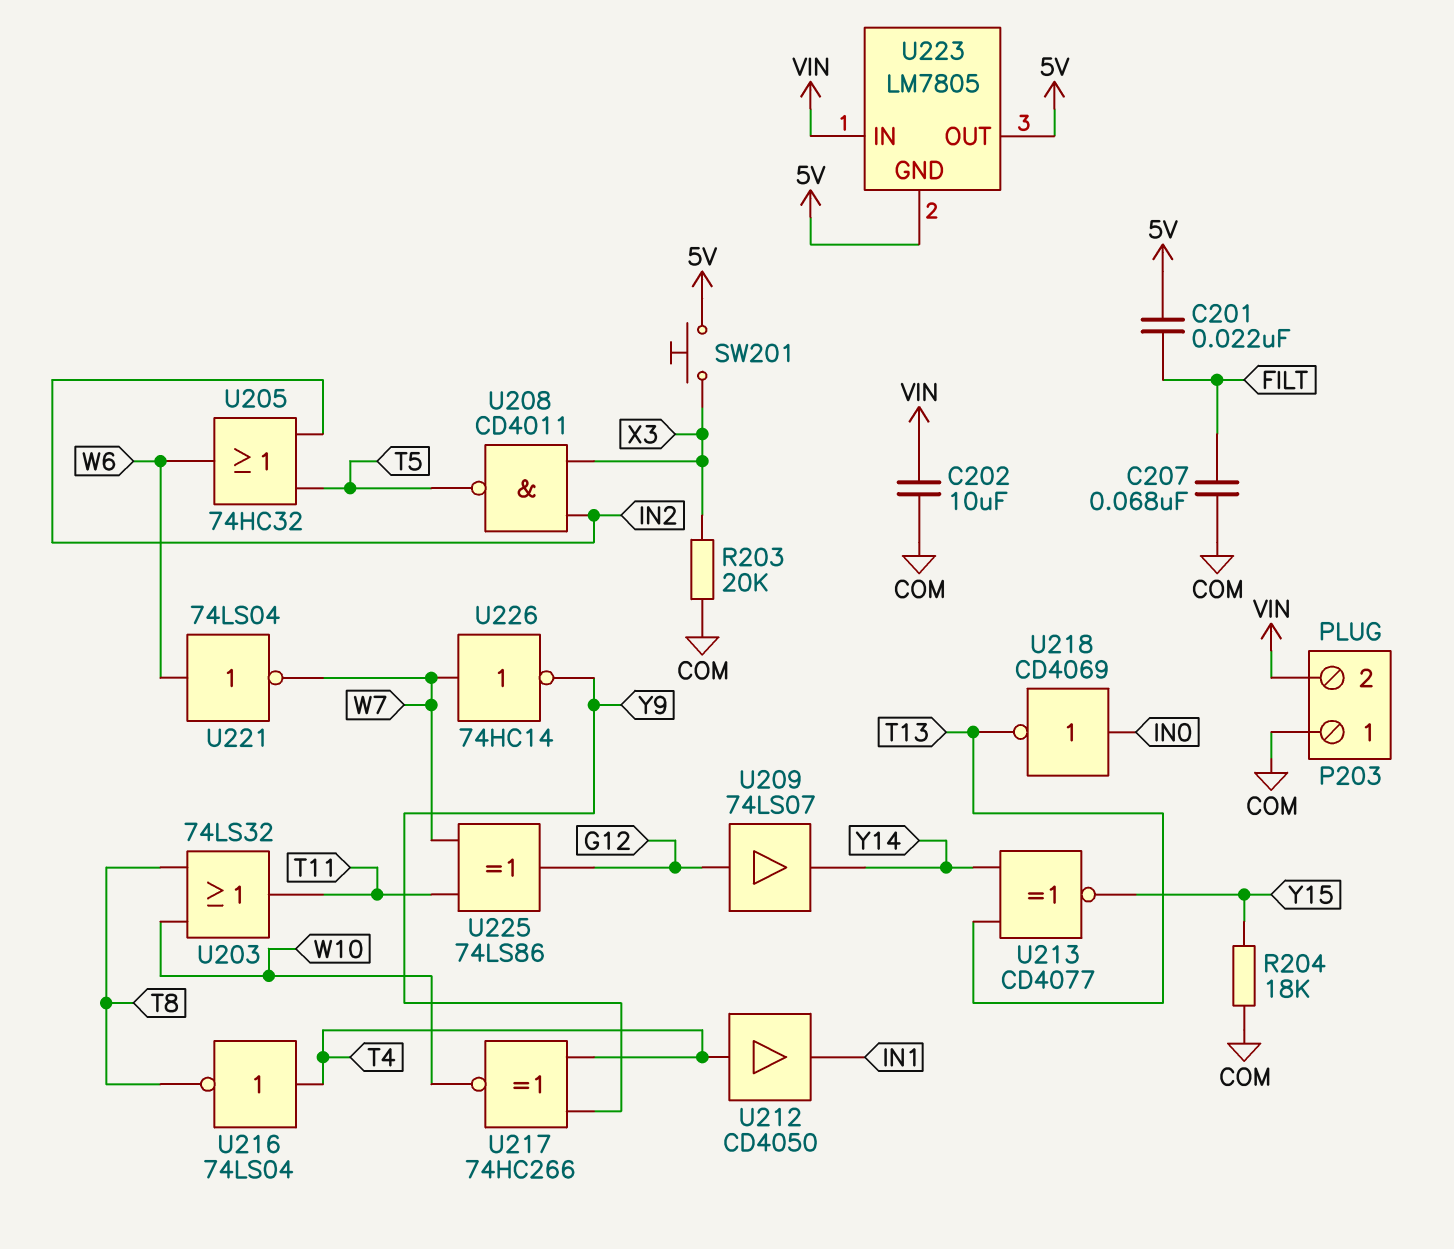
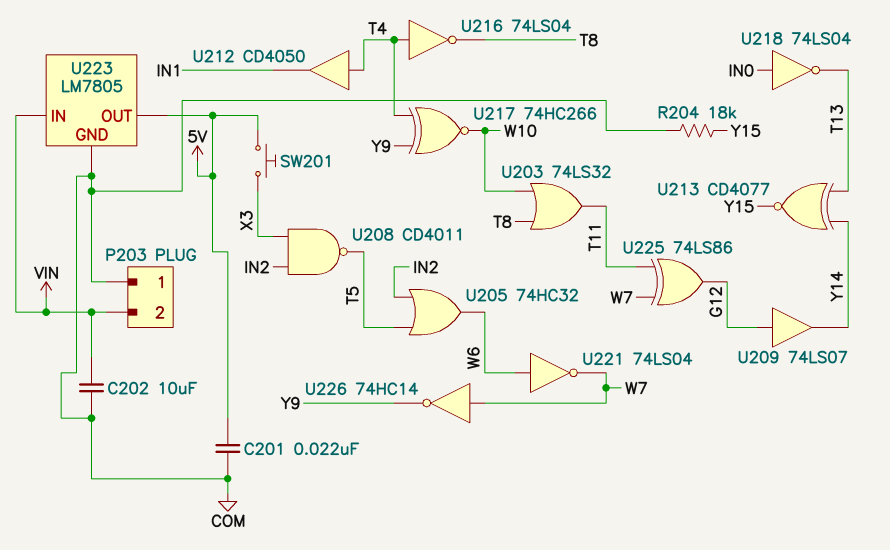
C201: 22nF (5V, FILT) -> 22nF (5V, COM)
C207: 68nF (COM, FILT) -> none
R203: 20k (COM, X3) -> none
U218: NOT CD4069 (in IN0, out T13) -> NOT 74LS04 (in IN0, out T13)
U223 pin GND: 5V -> COM

